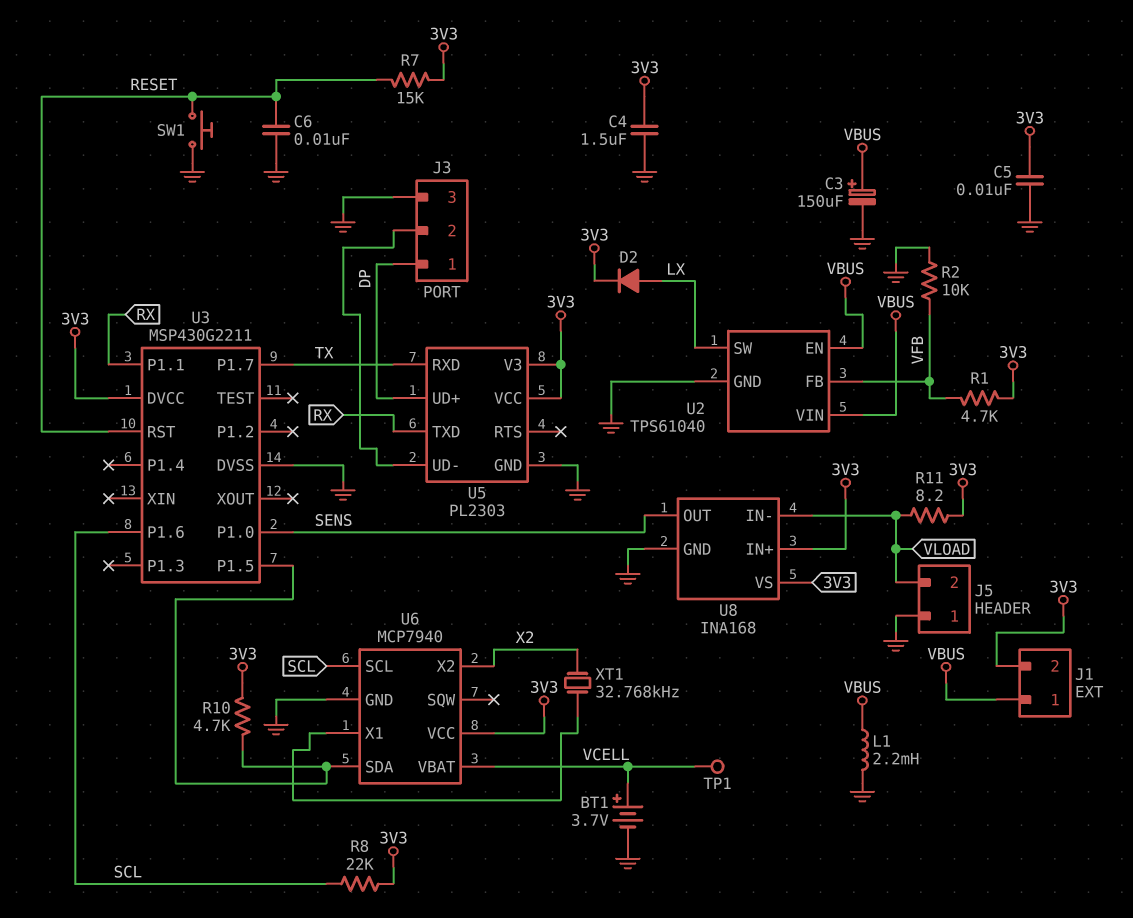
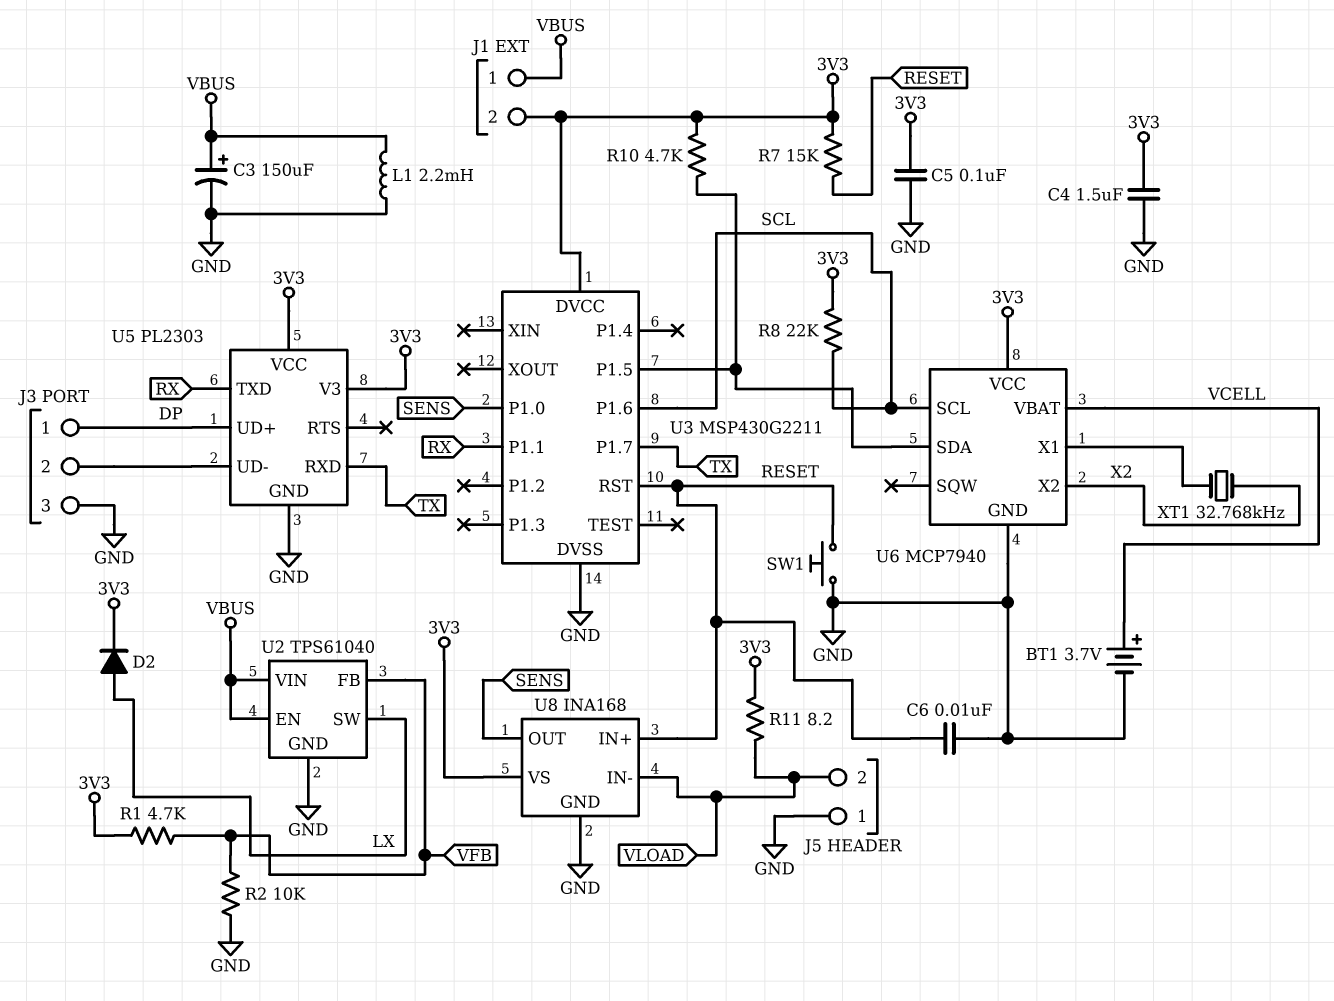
C5: 10nF (3V3, GND) -> 100nF (3V3, GND)
TP1: test point (VCELL) -> none
U8 pin IN+: 3V3 -> RESET

